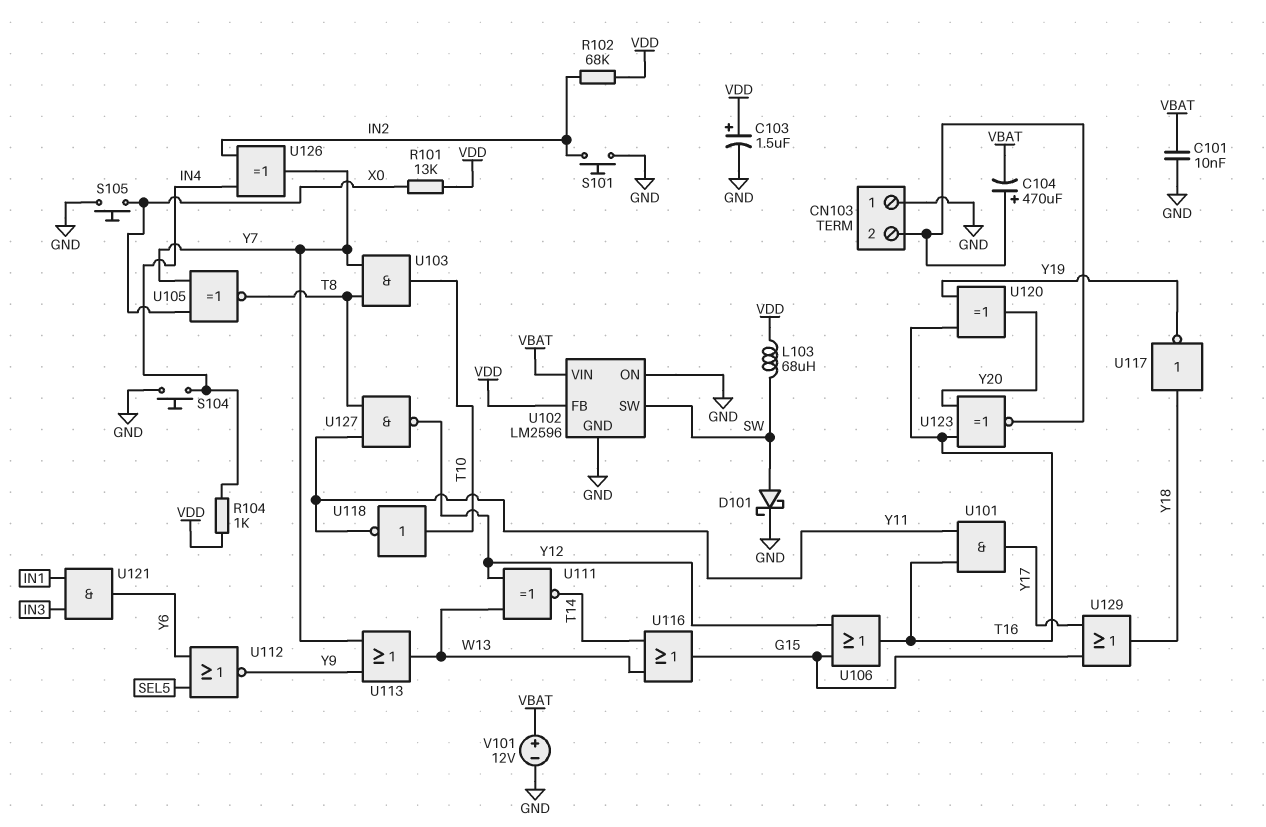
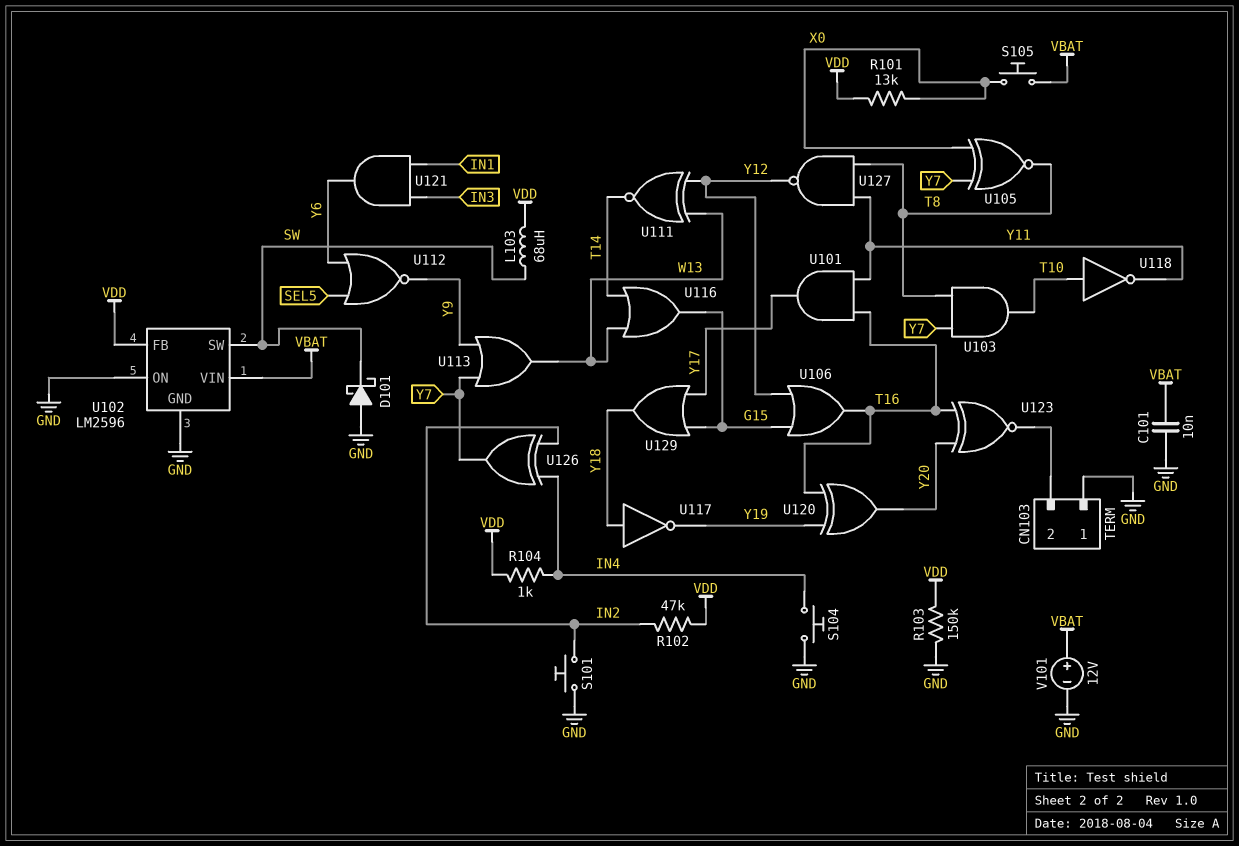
C103: 1.5uF (plus VDD, minus GND) -> none
C104: 470uF (plus CN103/2, minus VBAT) -> none
D101: schottky (A SW, K GND) -> schottky (A GND, K SW)
R102: 68k (IN2, VDD) -> 47k (IN2, VDD)
R103: none -> 150k (GND, VDD)
S105: button (GND, X0) -> button (VBAT, X0)

